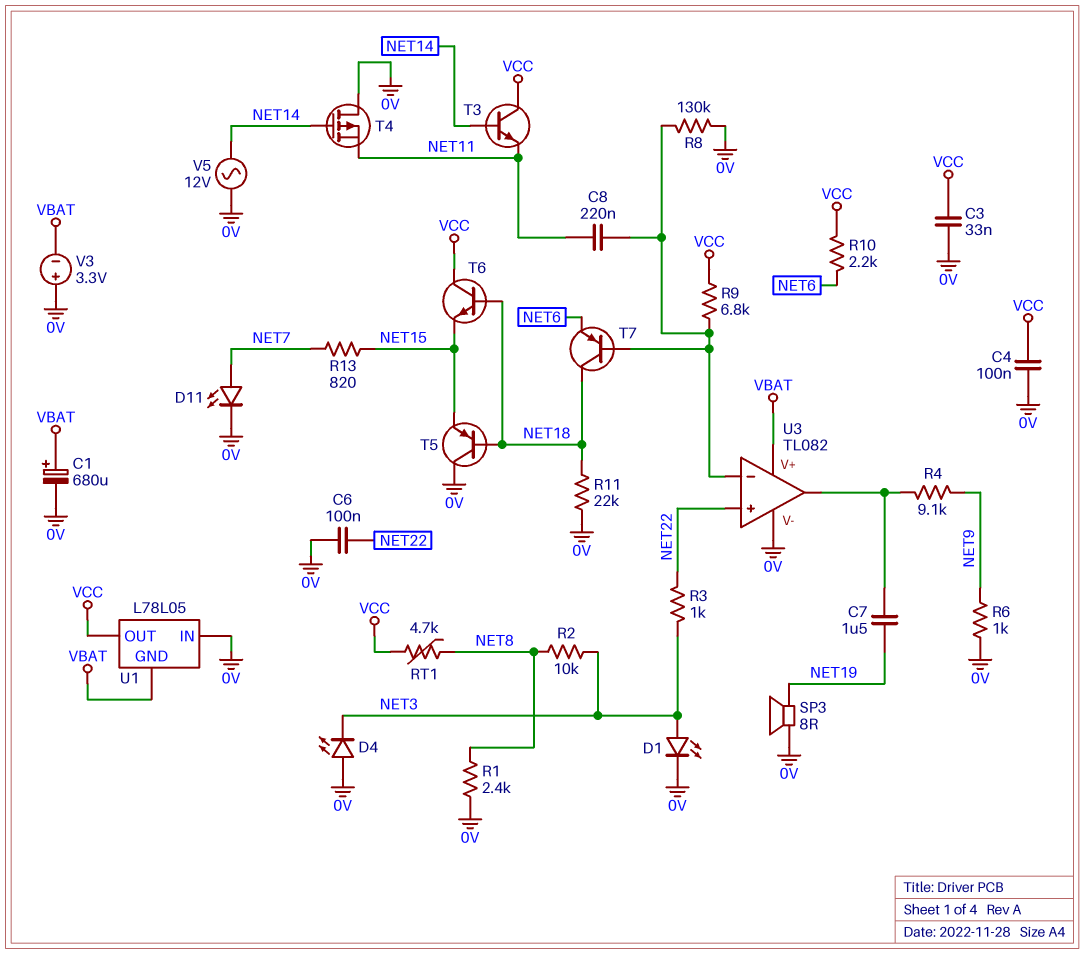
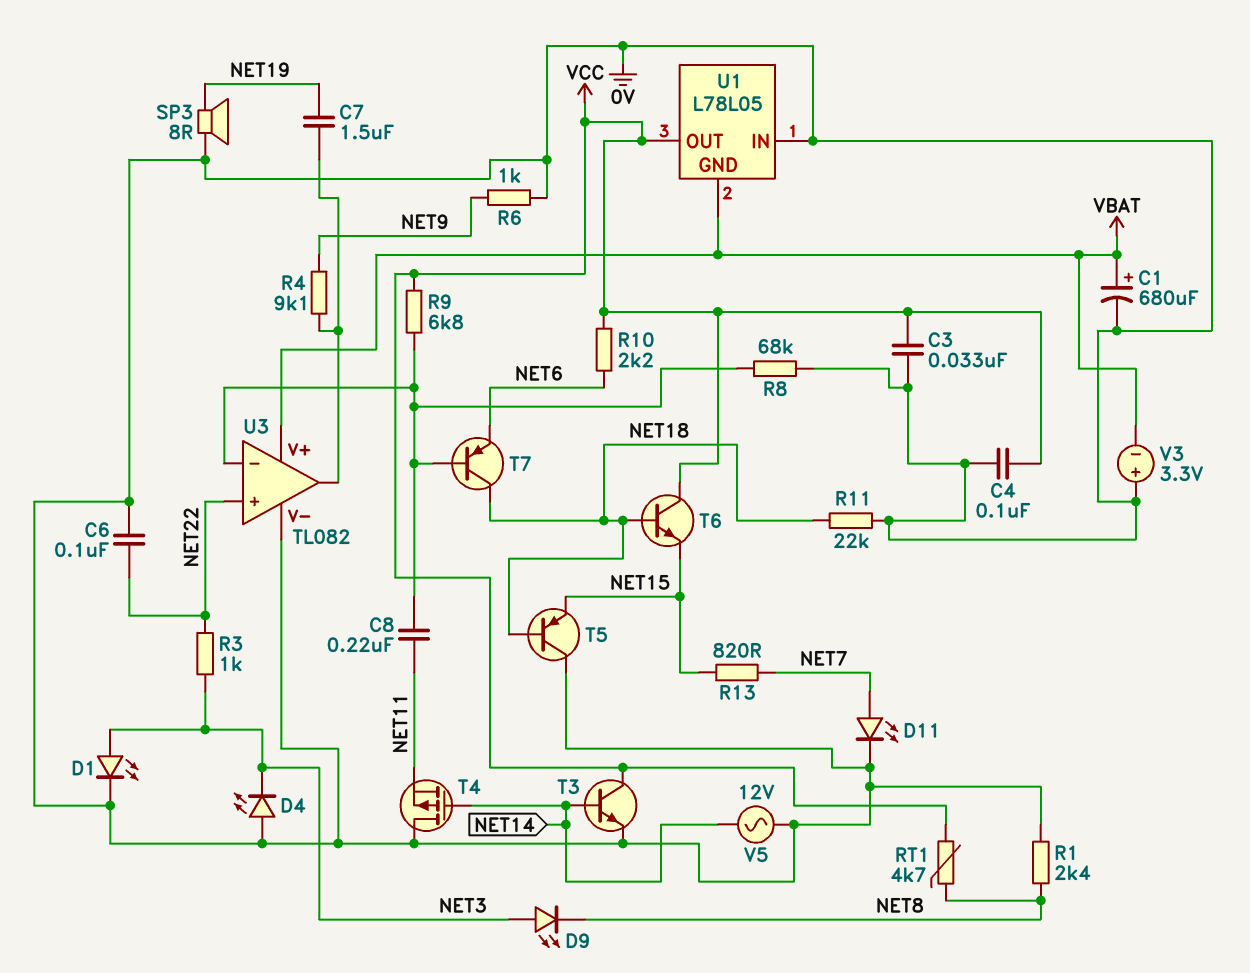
D9: none -> LED (A NET3, K NET8)
R2: 10k (NET3, NET8) -> none
R8: 130k (0V, U3/in-) -> 68k (0V, U3/in-)
T3: NPN (B NET14, C VCC, E NET11) -> NPN (B NET14, C VCC, E 0V)

